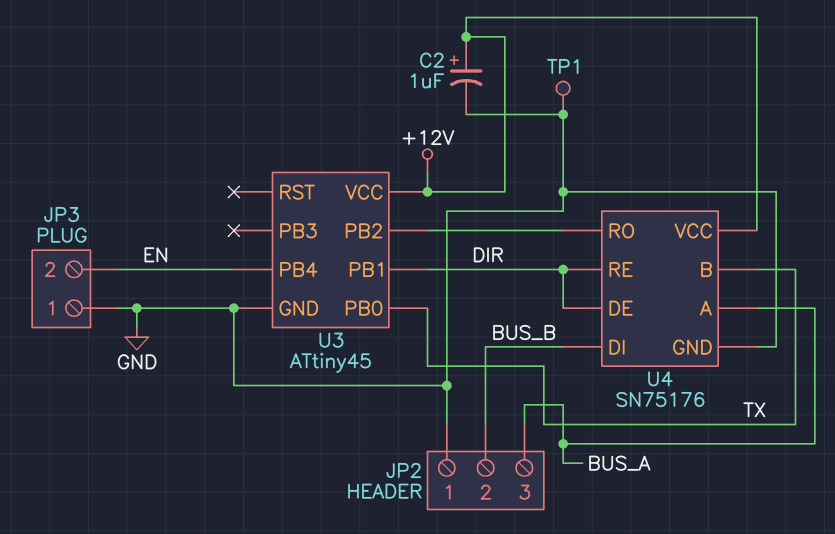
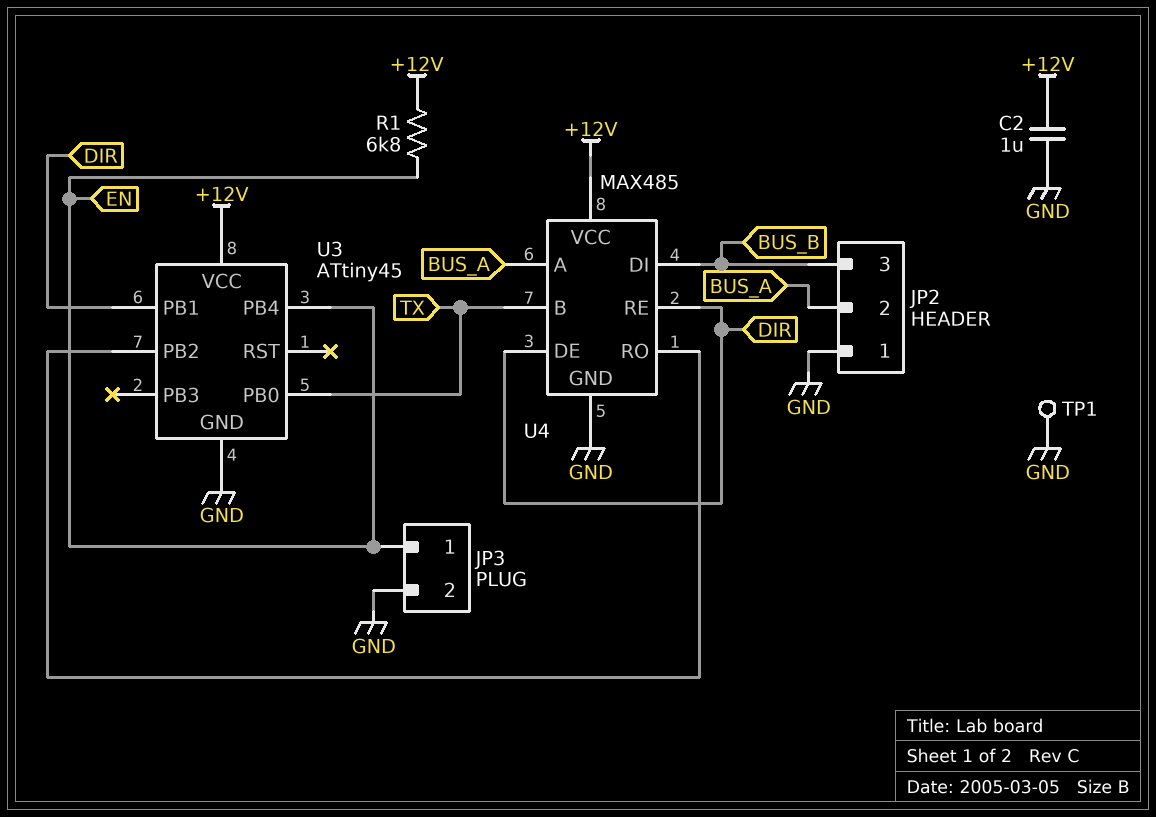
C2: 1uF (plus +12V, minus GND) -> 1uF (+12V, GND)
JP2 pin 2: BUS_B -> BUS_A
JP2 pin 3: BUS_A -> BUS_B
JP3 pin 1: GND -> EN
JP3 pin 2: EN -> GND
R1: none -> 6.8k (+12V, EN)
U4: SN75176 -> MAX485

